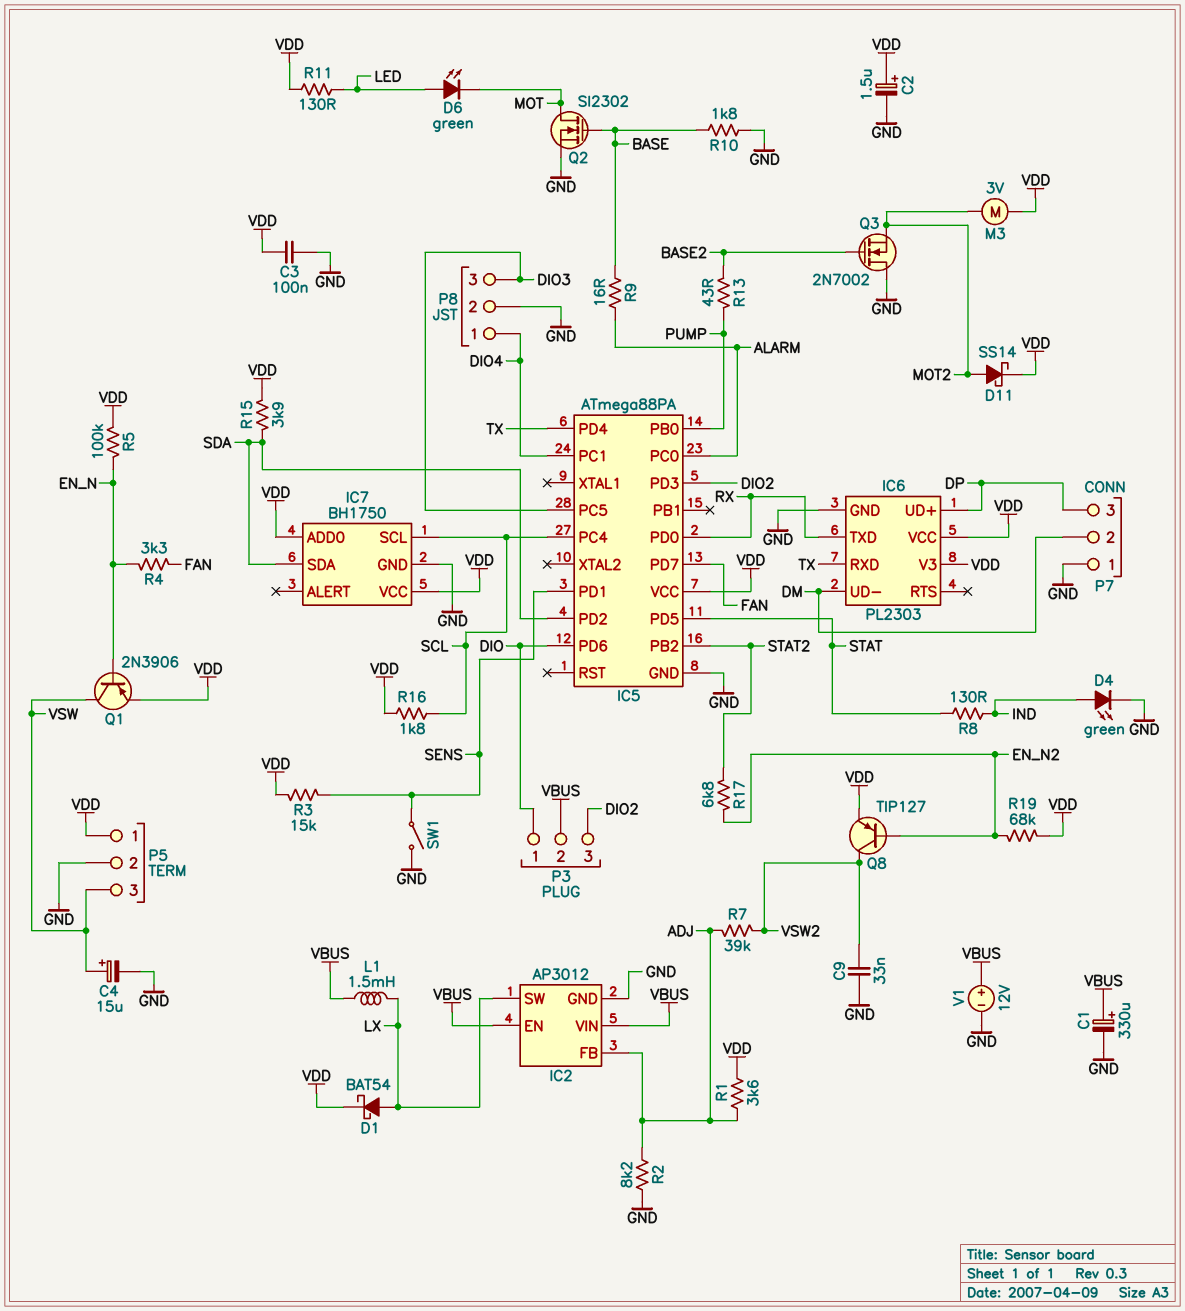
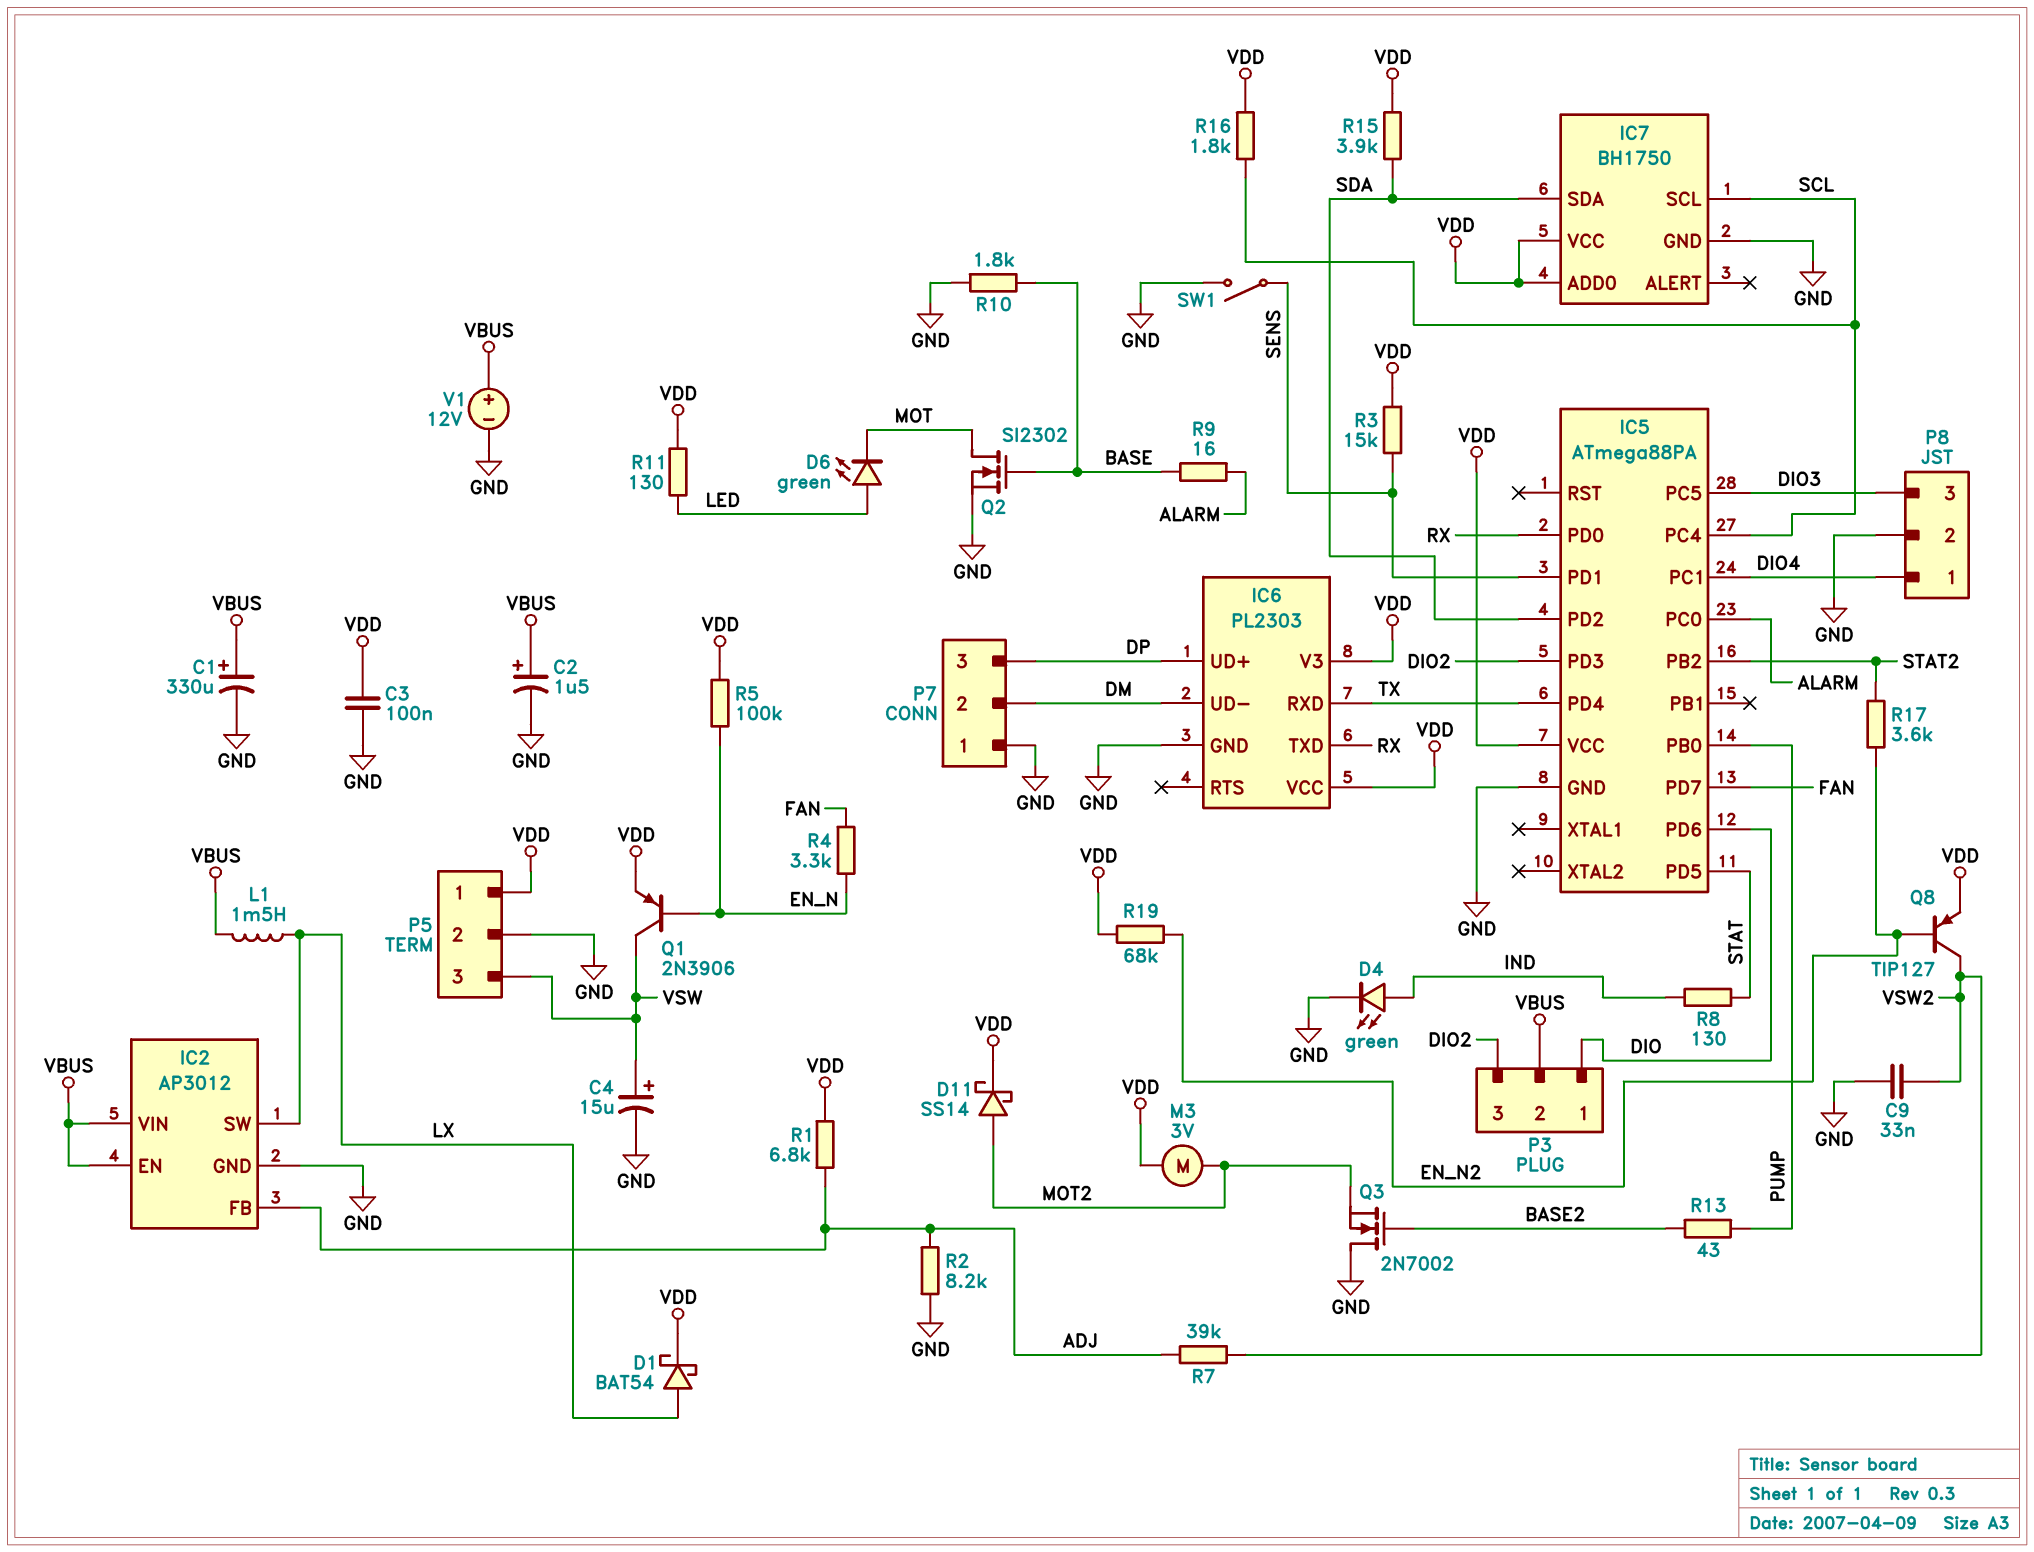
C2: 1.5uF (plus VDD, minus GND) -> 1.5uF (plus VBUS, minus GND)
R1: 3.6k (ADJ, VDD) -> 6.8k (ADJ, VDD)
R17: 6.8k (EN_N2, STAT2) -> 3.6k (EN_N2, STAT2)

